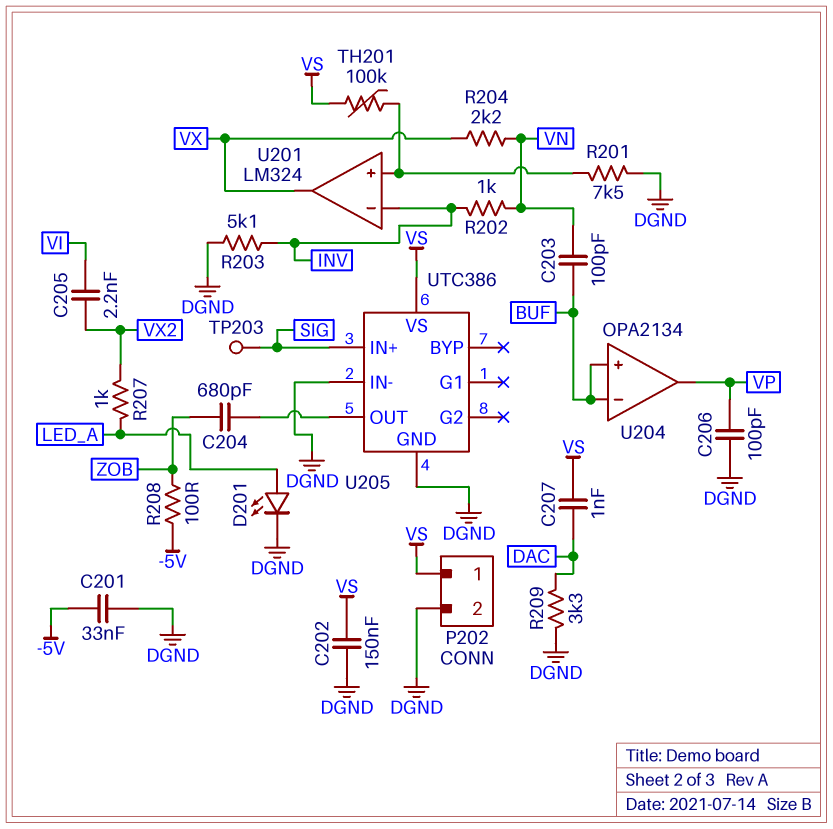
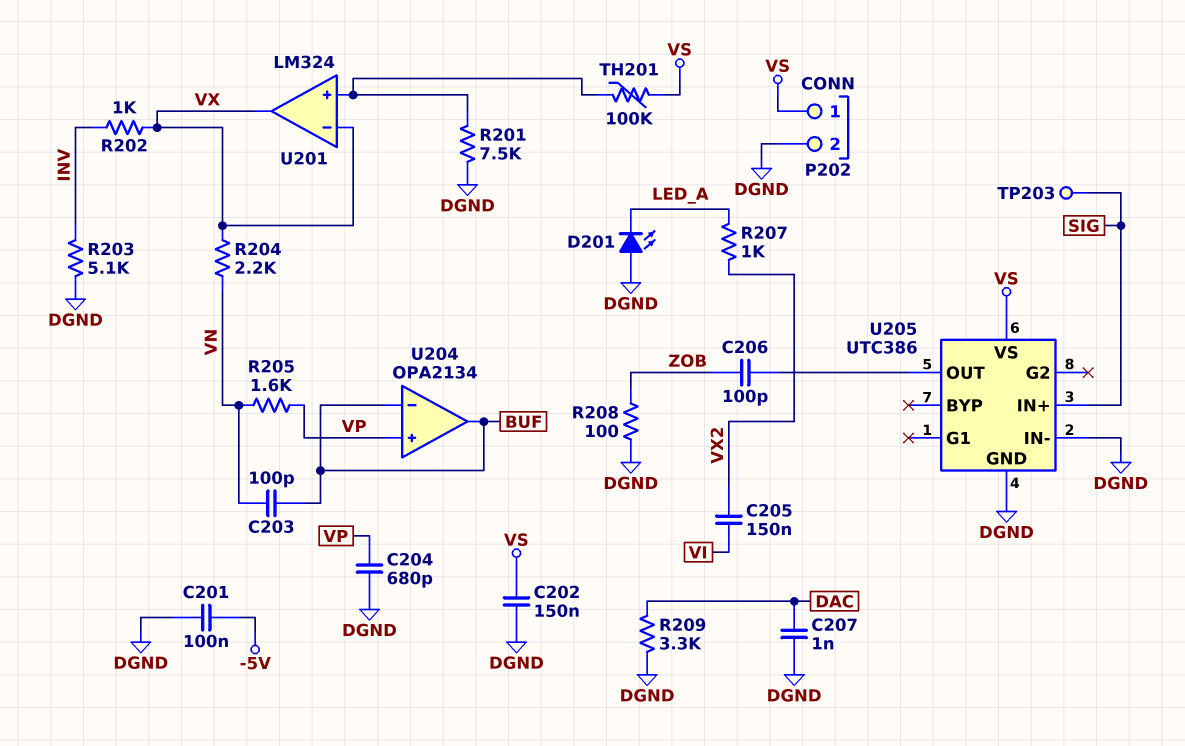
C201: 33nF (-5V, DGND) -> 100nF (-5V, DGND)
C204: 680pF (U205/OUT, ZOB) -> 680pF (DGND, VP)
C205: 2.2nF (VI, VX2) -> 150nF (VI, VX2)
C206: 100pF (DGND, VP) -> 100pF (U205/OUT, ZOB)
C207: 1nF (DAC, VS) -> 1nF (DAC, DGND)
D201: LED (A LED_A, K DGND) -> LED (A DGND, K LED_A)
R202: 1k (INV, VN) -> 1k (INV, VX)
R205: none -> 1.6k (VN, VP)
R208: 100 (-5V, ZOB) -> 100 (DGND, ZOB)
U201 pin in-: INV -> VX
U204 pin in+: BUF -> VP
U204 pin out: VP -> BUF

